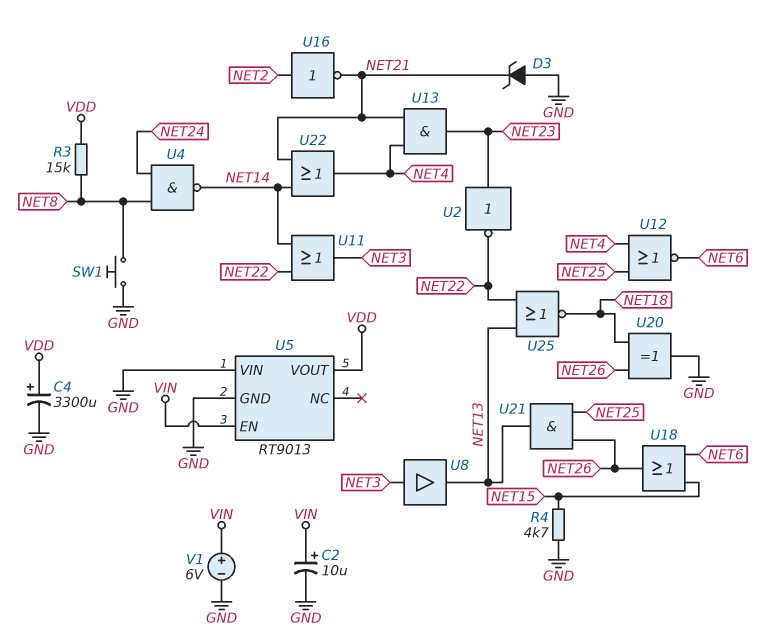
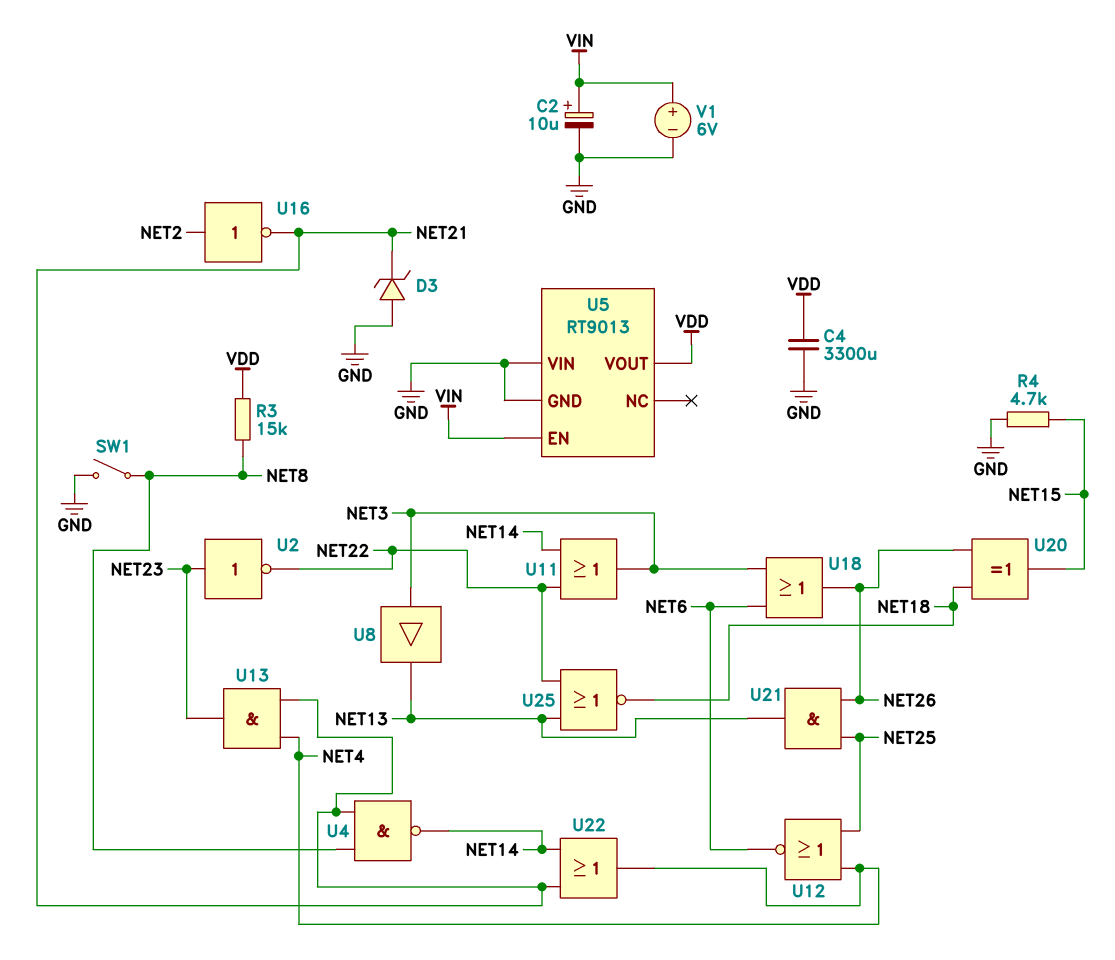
C4: 3300uF (plus VDD, minus GND) -> 3300uF (GND, VDD)
SW1: button (GND, NET8) -> switch (GND, NET8)
U4: NAND (in NET8, in NET24, out NET14) -> NAND (in NET8, in NET21, out NET14)
U18: OR (in NET6, in NET15, out NET26) -> OR (in NET3, in NET6, out NET26)
U20: XOR (in NET18, in NET26, out GND) -> XOR (in NET18, in NET26, out NET15)

